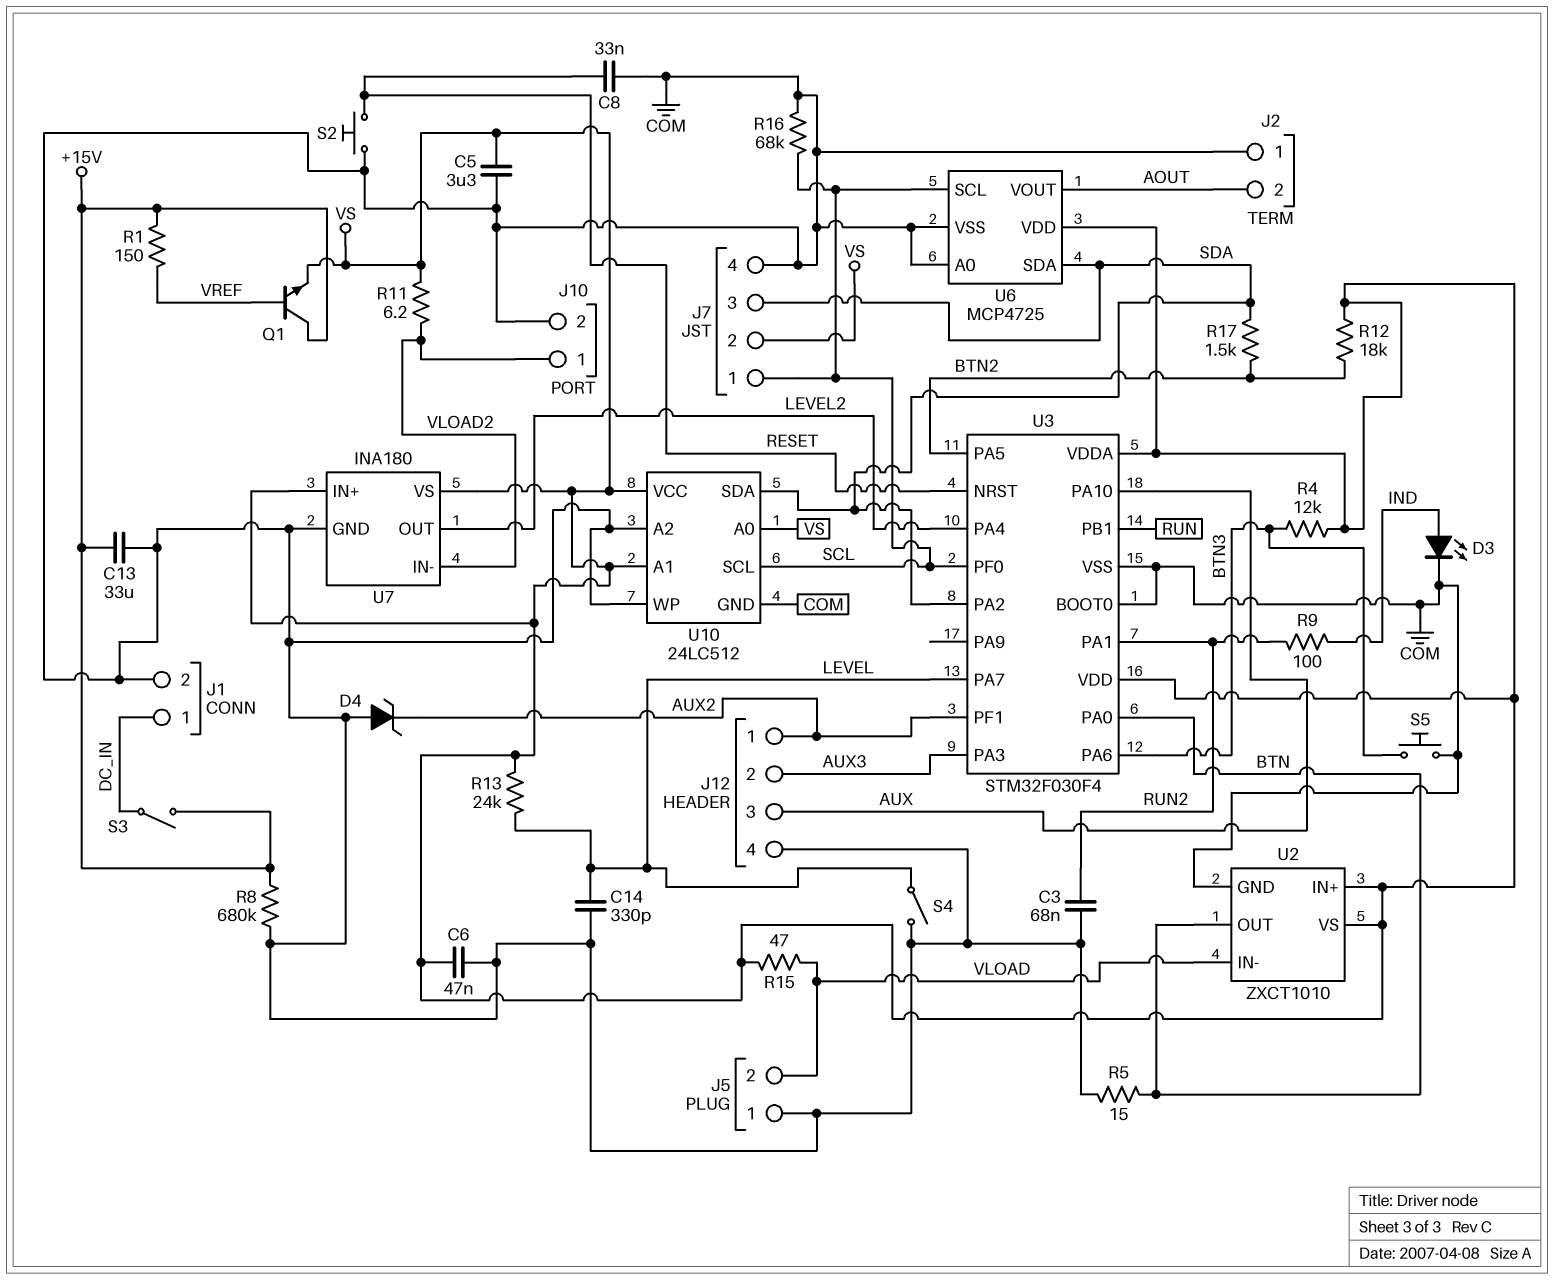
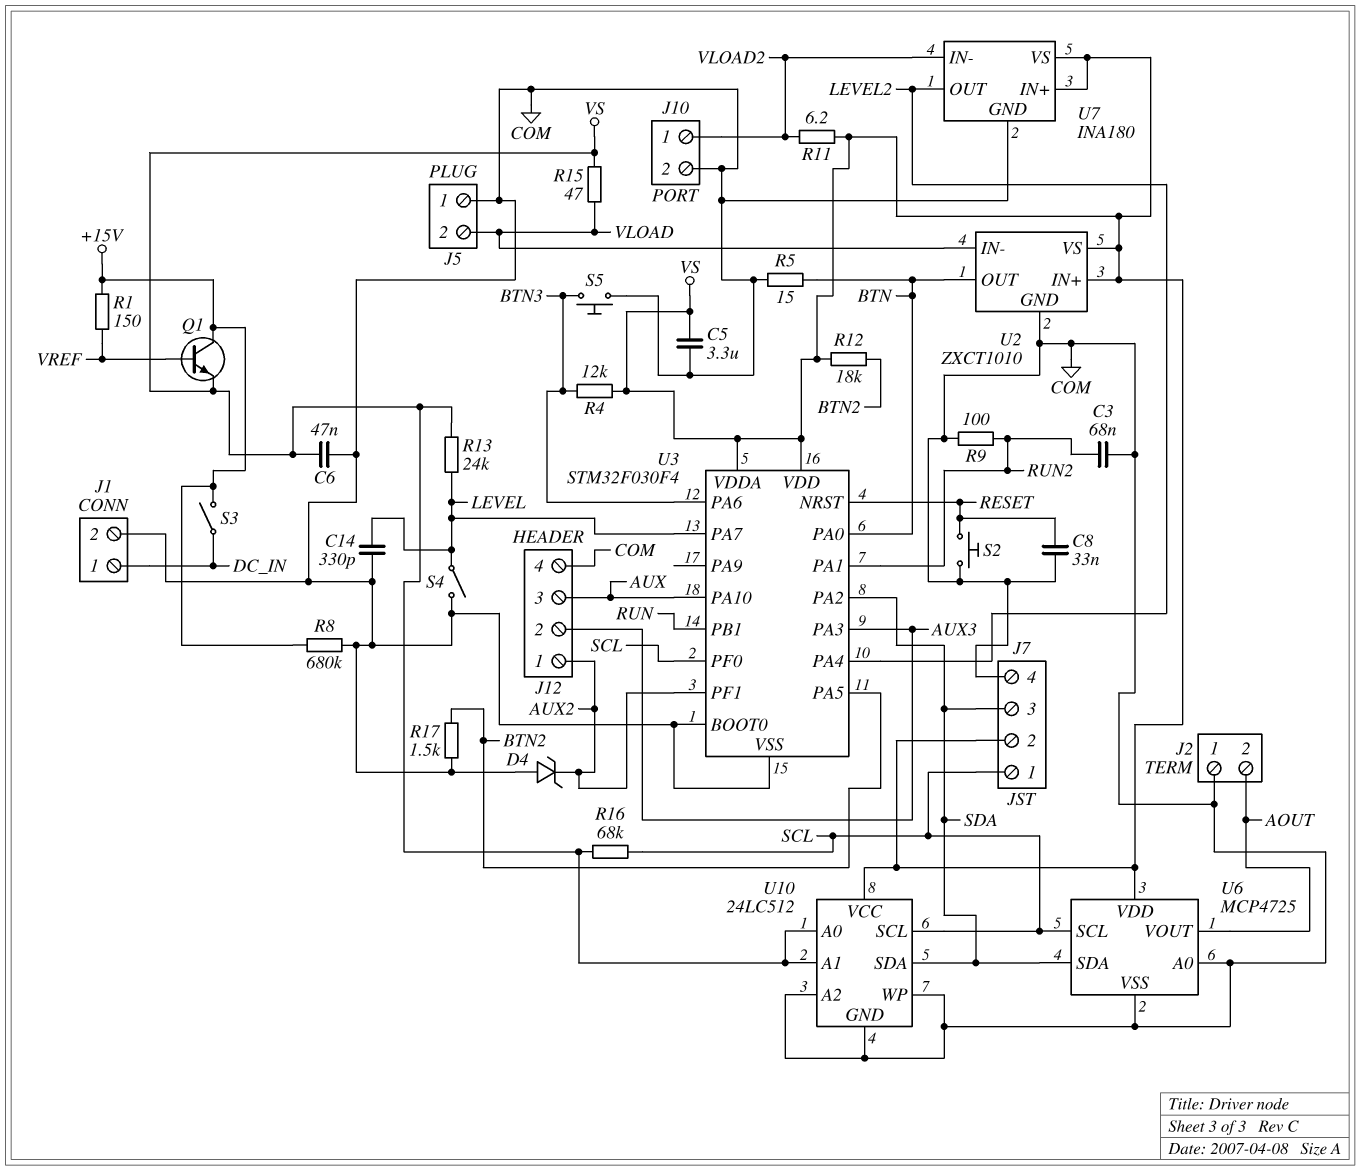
C13: 33uF (+15V, COM) -> none
D3: LED (A IND, K COM) -> none
R9: 100 (IND, RUN2) -> 100 (COM, RUN2)
R16: 68k (COM, SCL) -> 68k (SCL, VS)
R17: 1.5k (BTN2, SDA) -> 1.5k (BTN2, COM)

